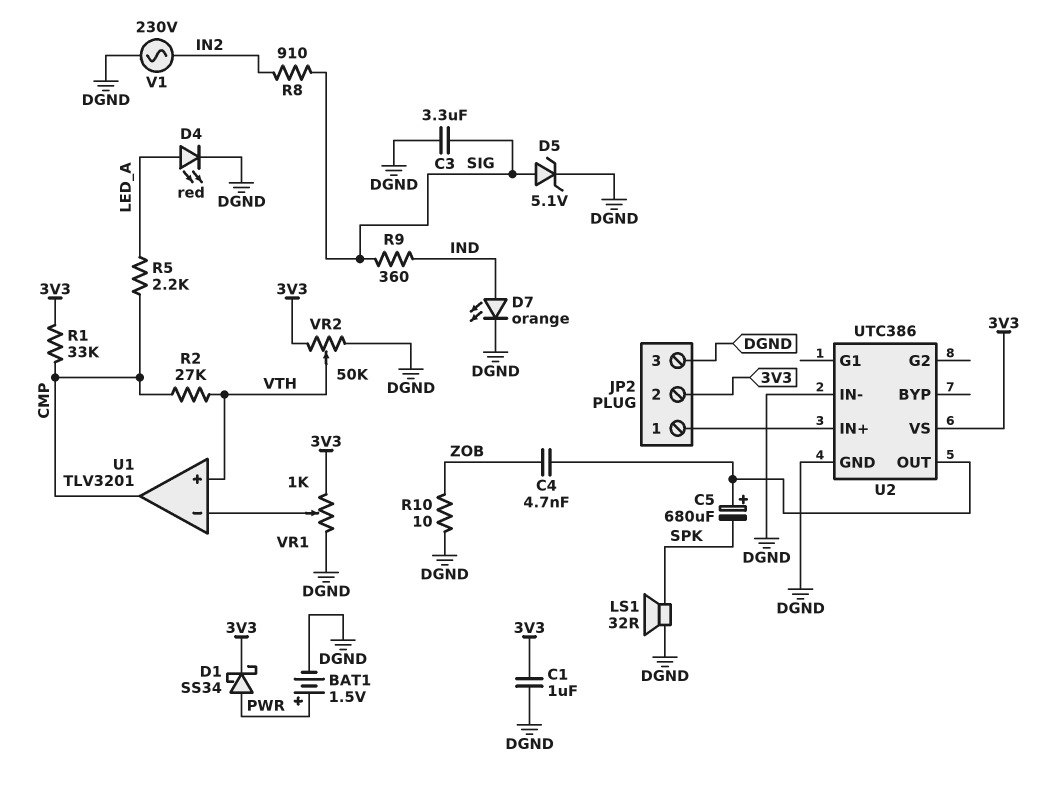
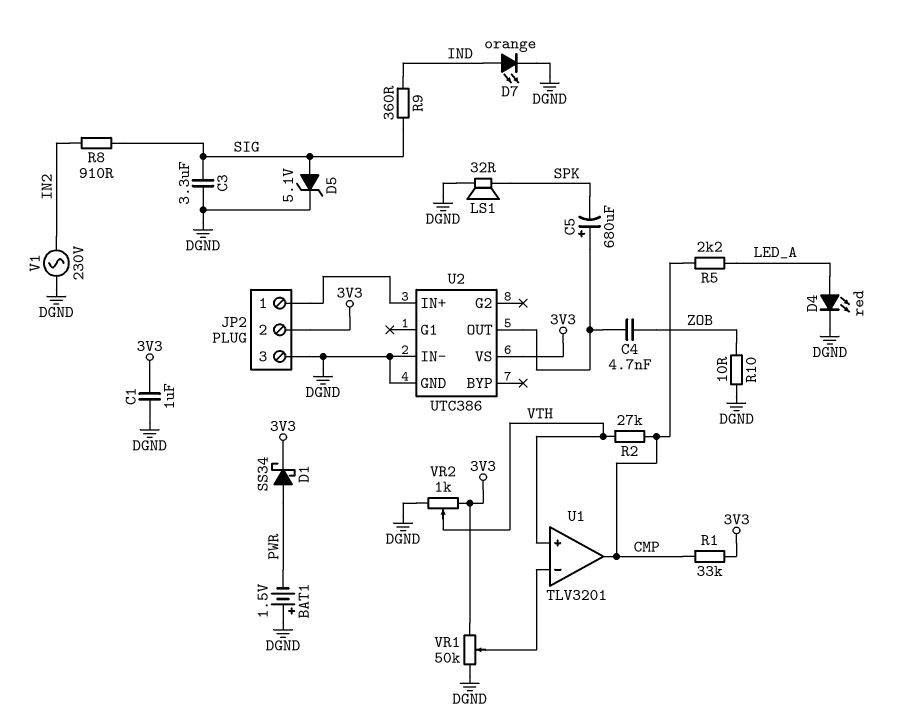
BAT1: 1.5V (plus PWR, minus DGND) -> 1.5V (plus DGND, minus PWR)
VR1: 1k (3V3, DGND, wiper U1/in-) -> 50k (3V3, DGND, wiper U1/in-)
VR2: 50k (3V3, DGND, wiper VTH) -> 1k (3V3, DGND, wiper VTH)

